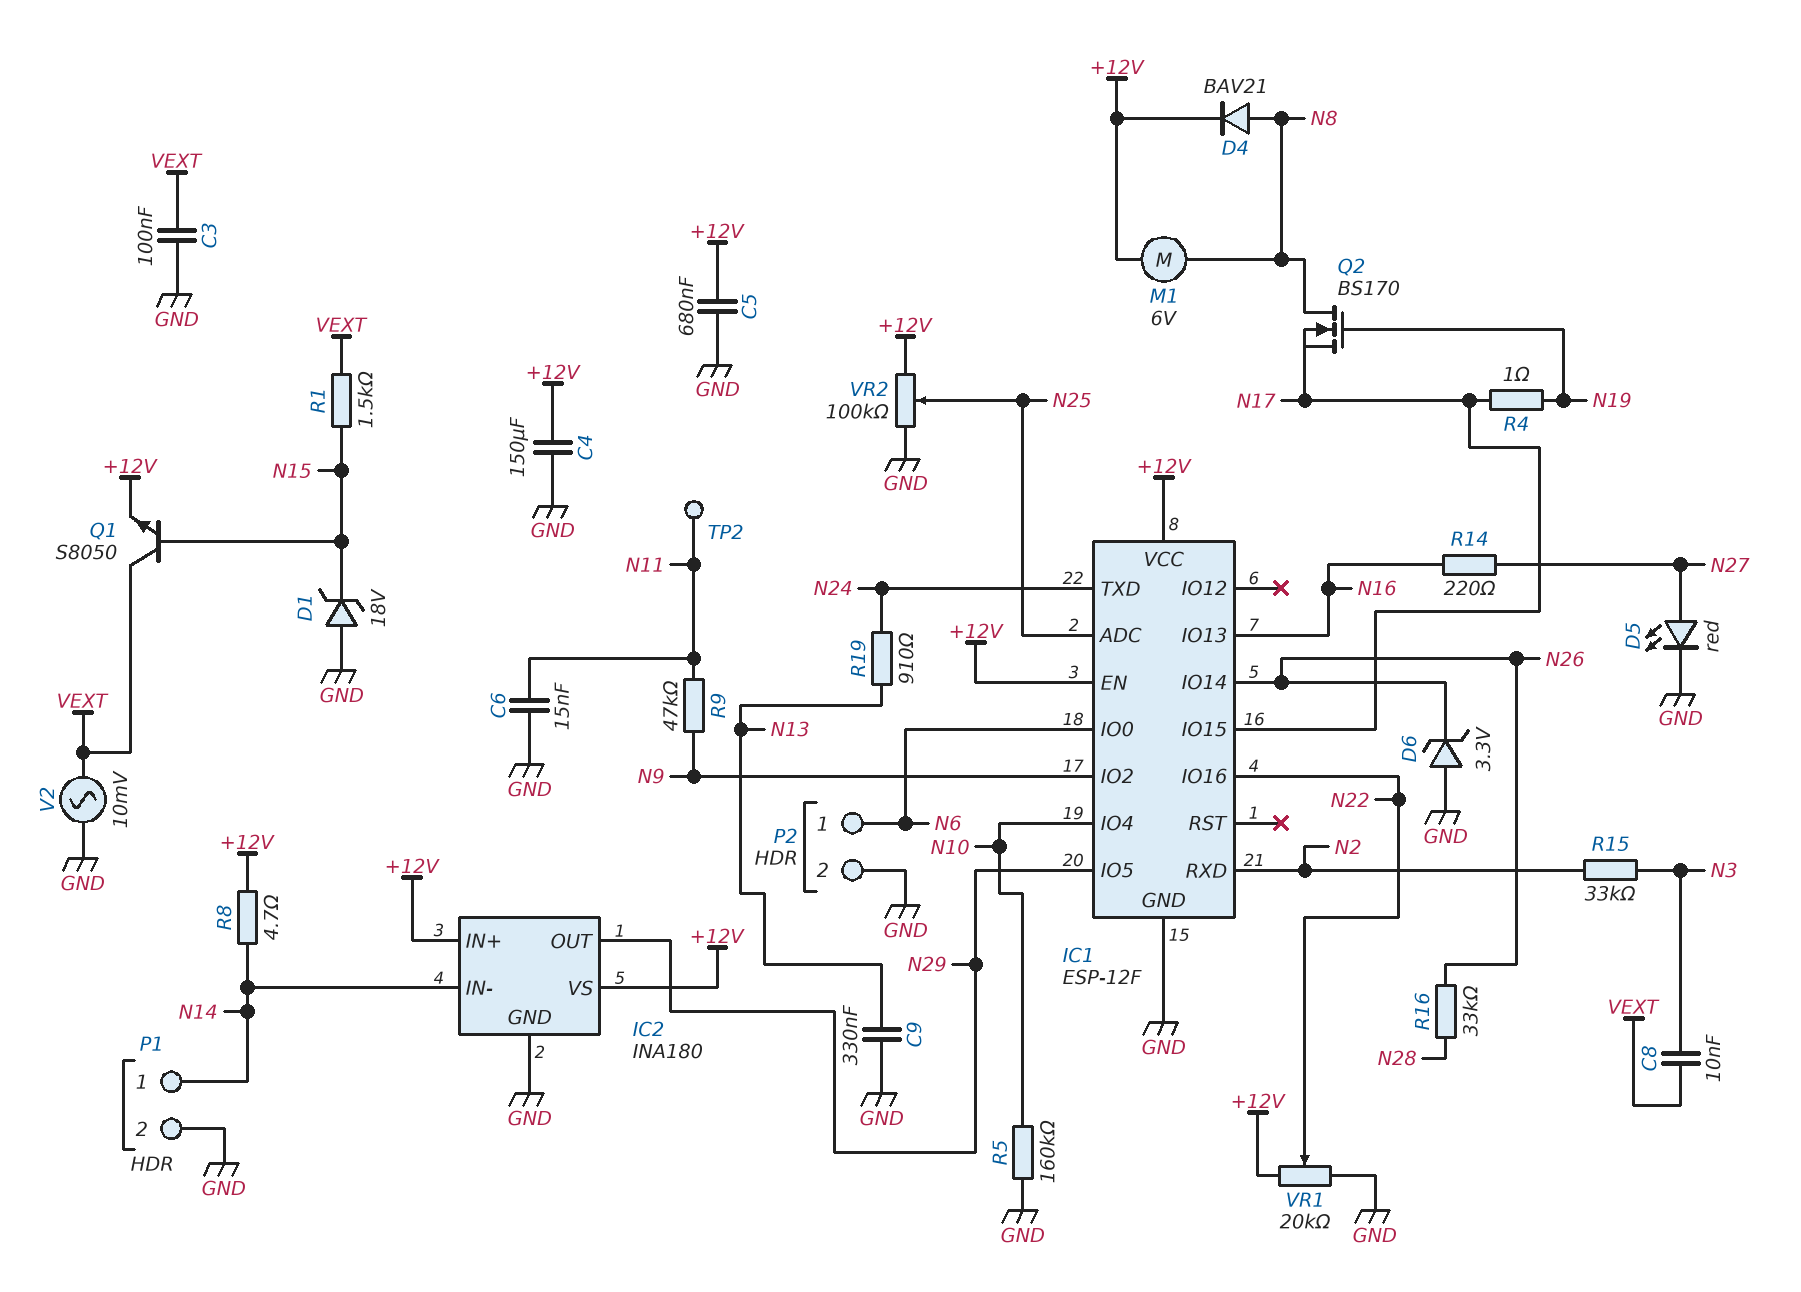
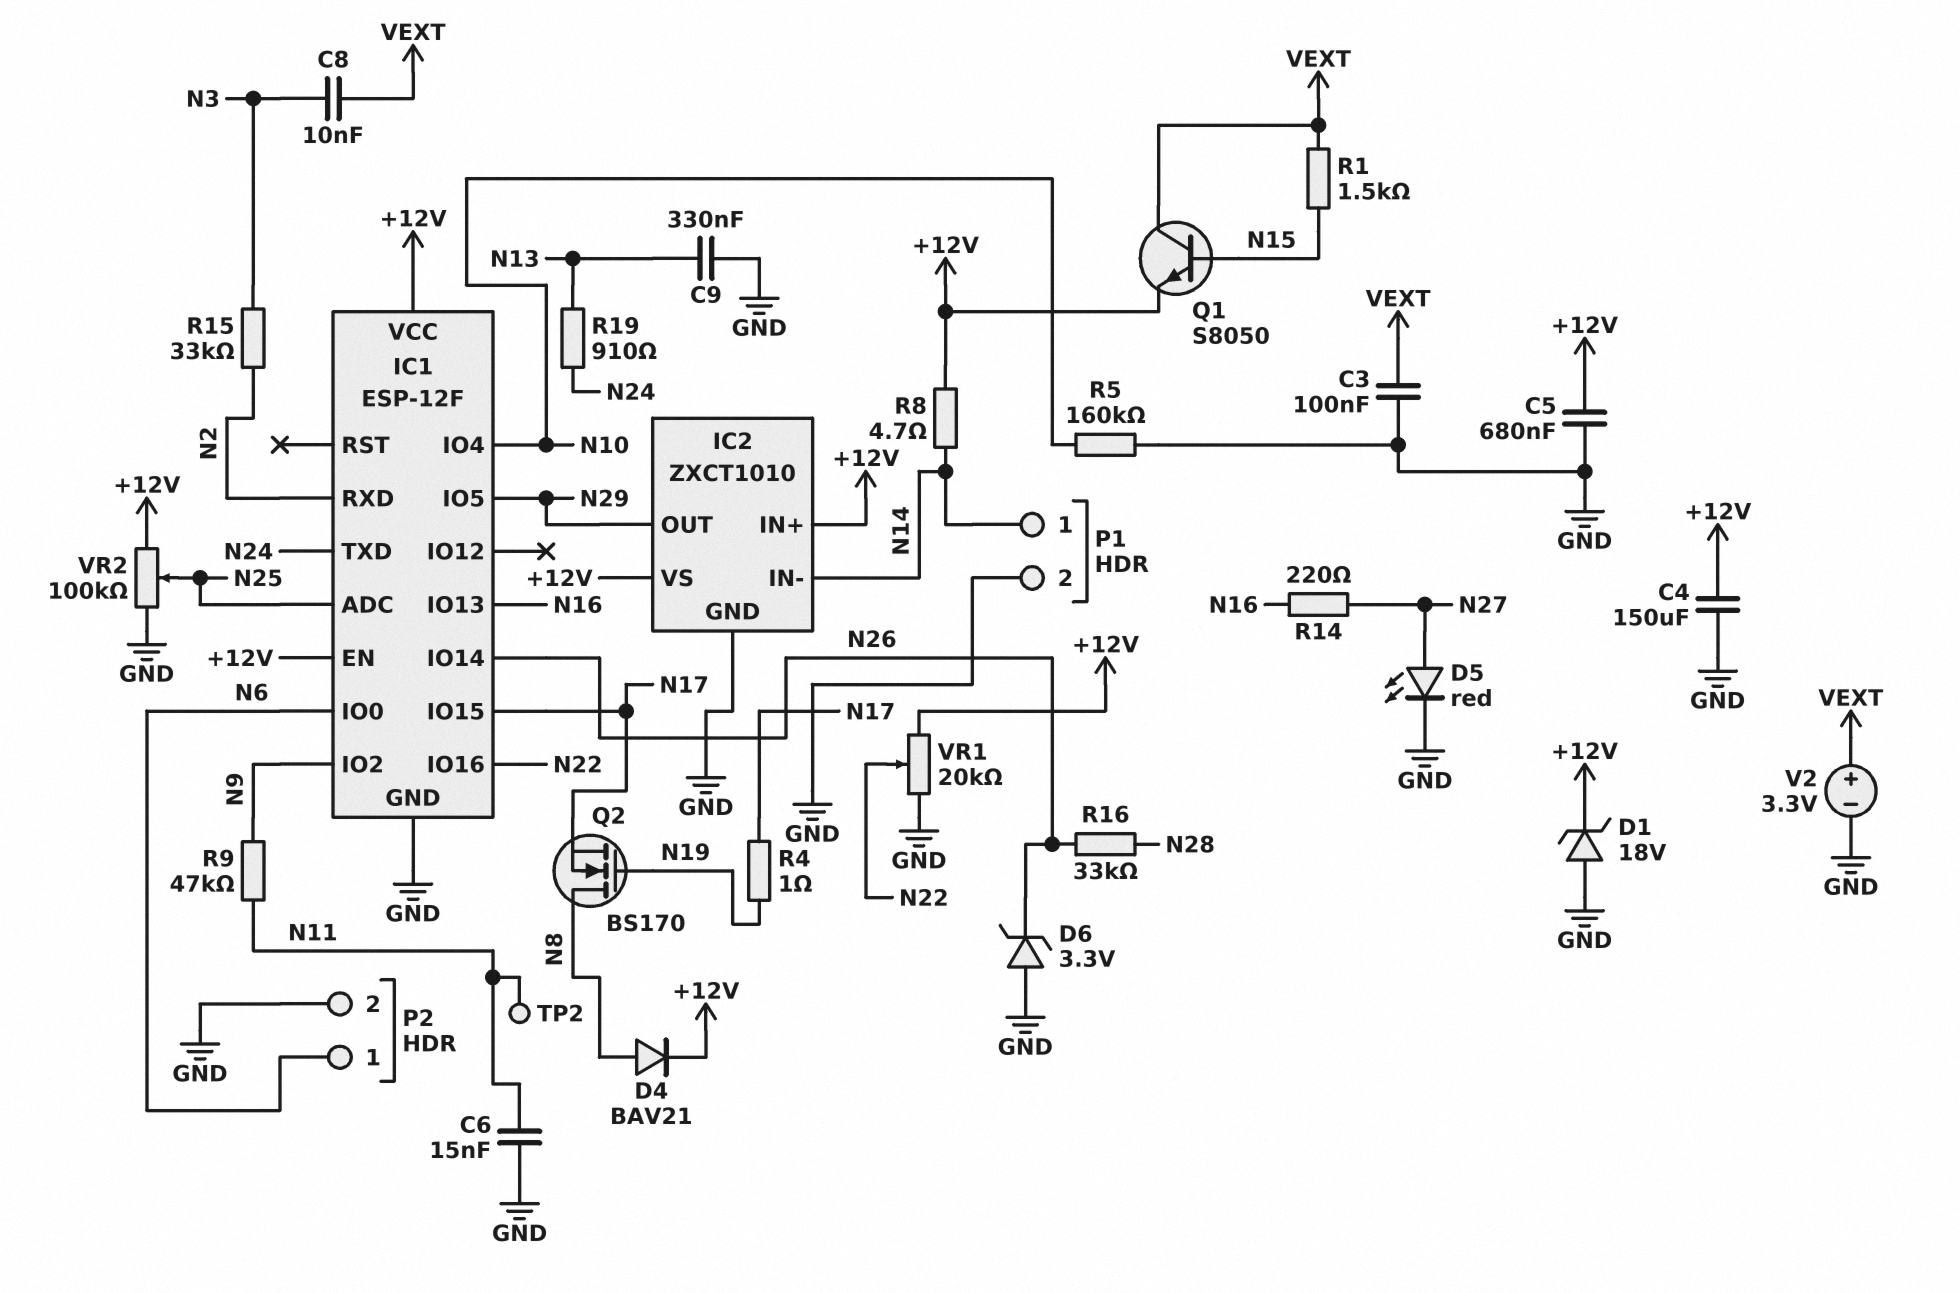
D1: zener 18V (A GND, K N15) -> zener 18V (A GND, K +12V)
IC2: INA180 -> ZXCT1010
M1: motor 6V (+12V, N8) -> none
V2: AC 10mV (GND, VEXT) -> 3.3V (plus VEXT, minus GND)

